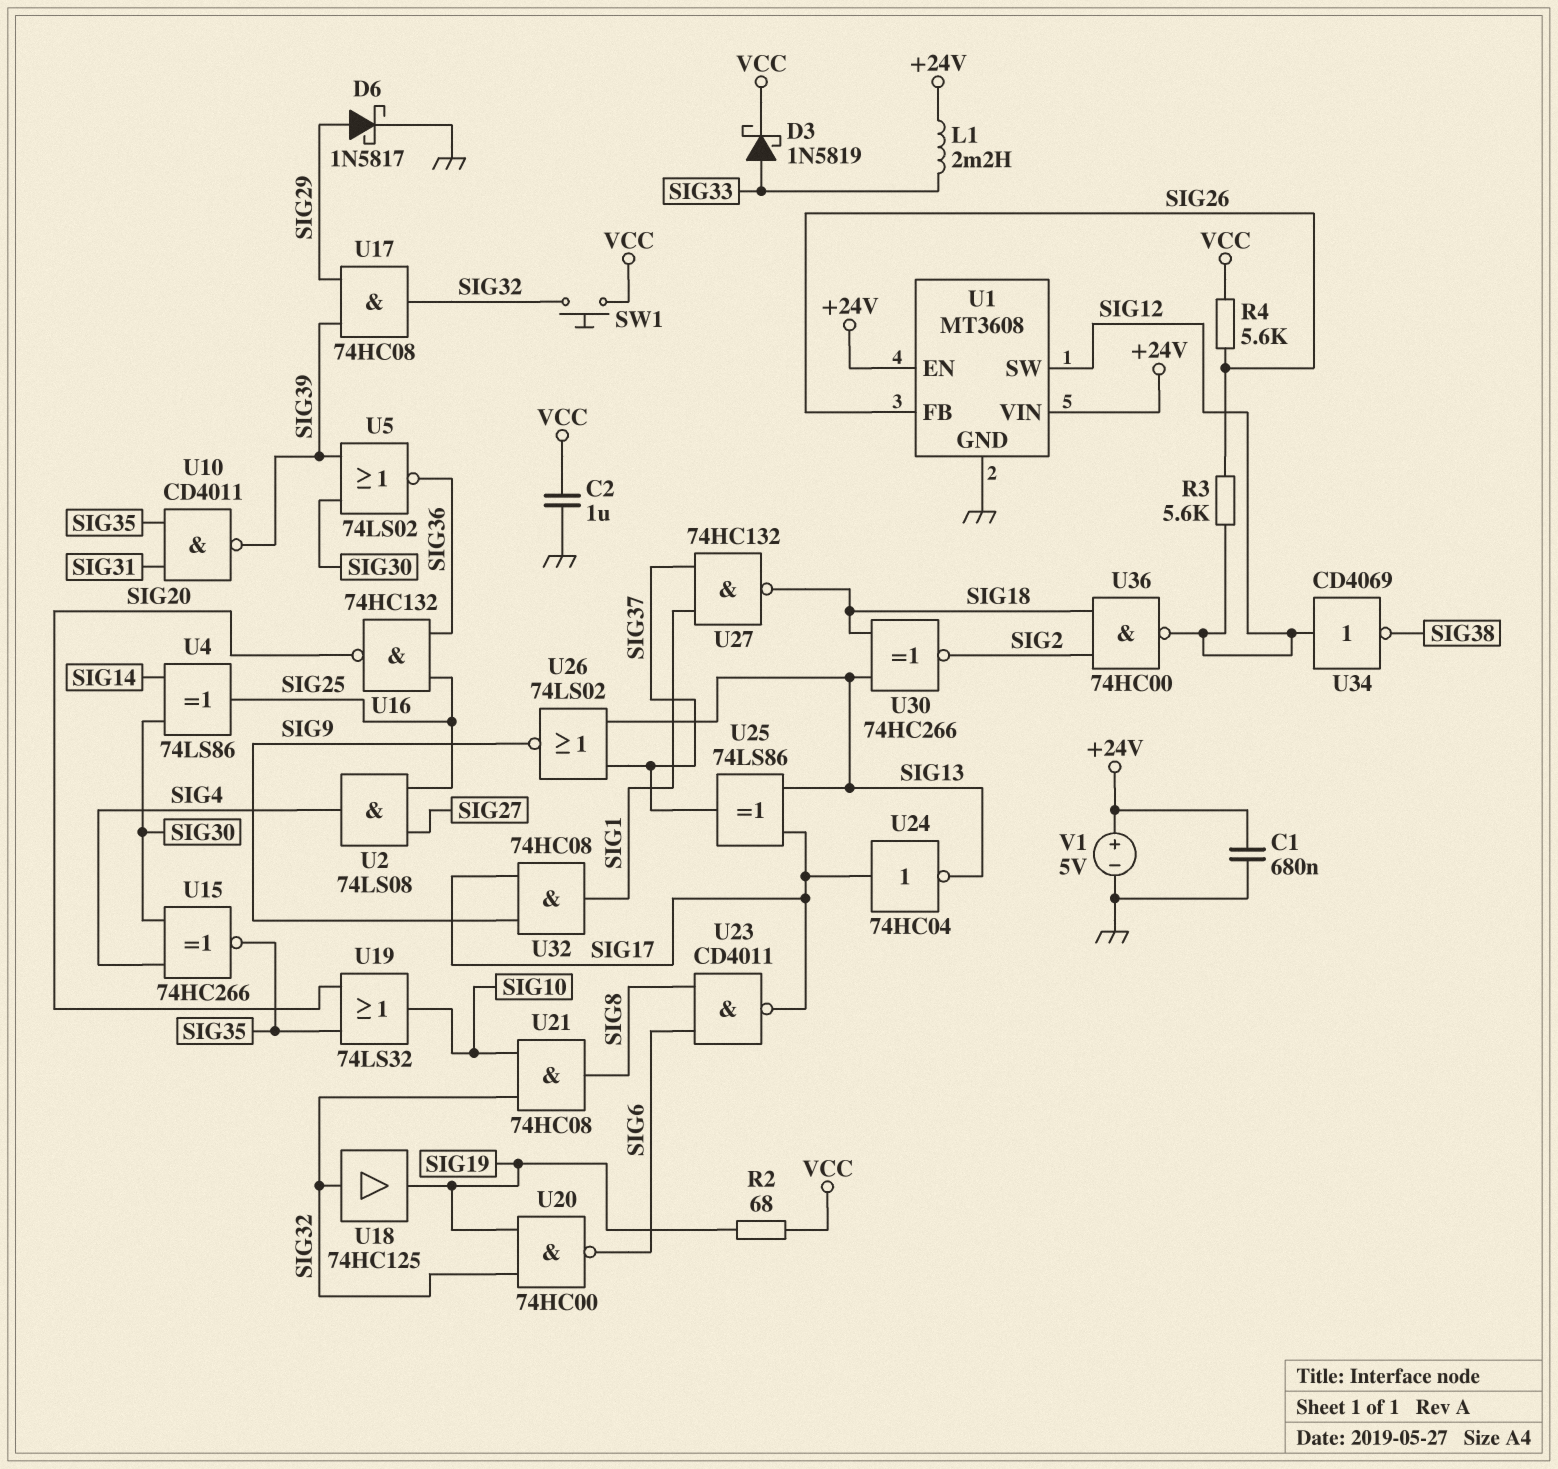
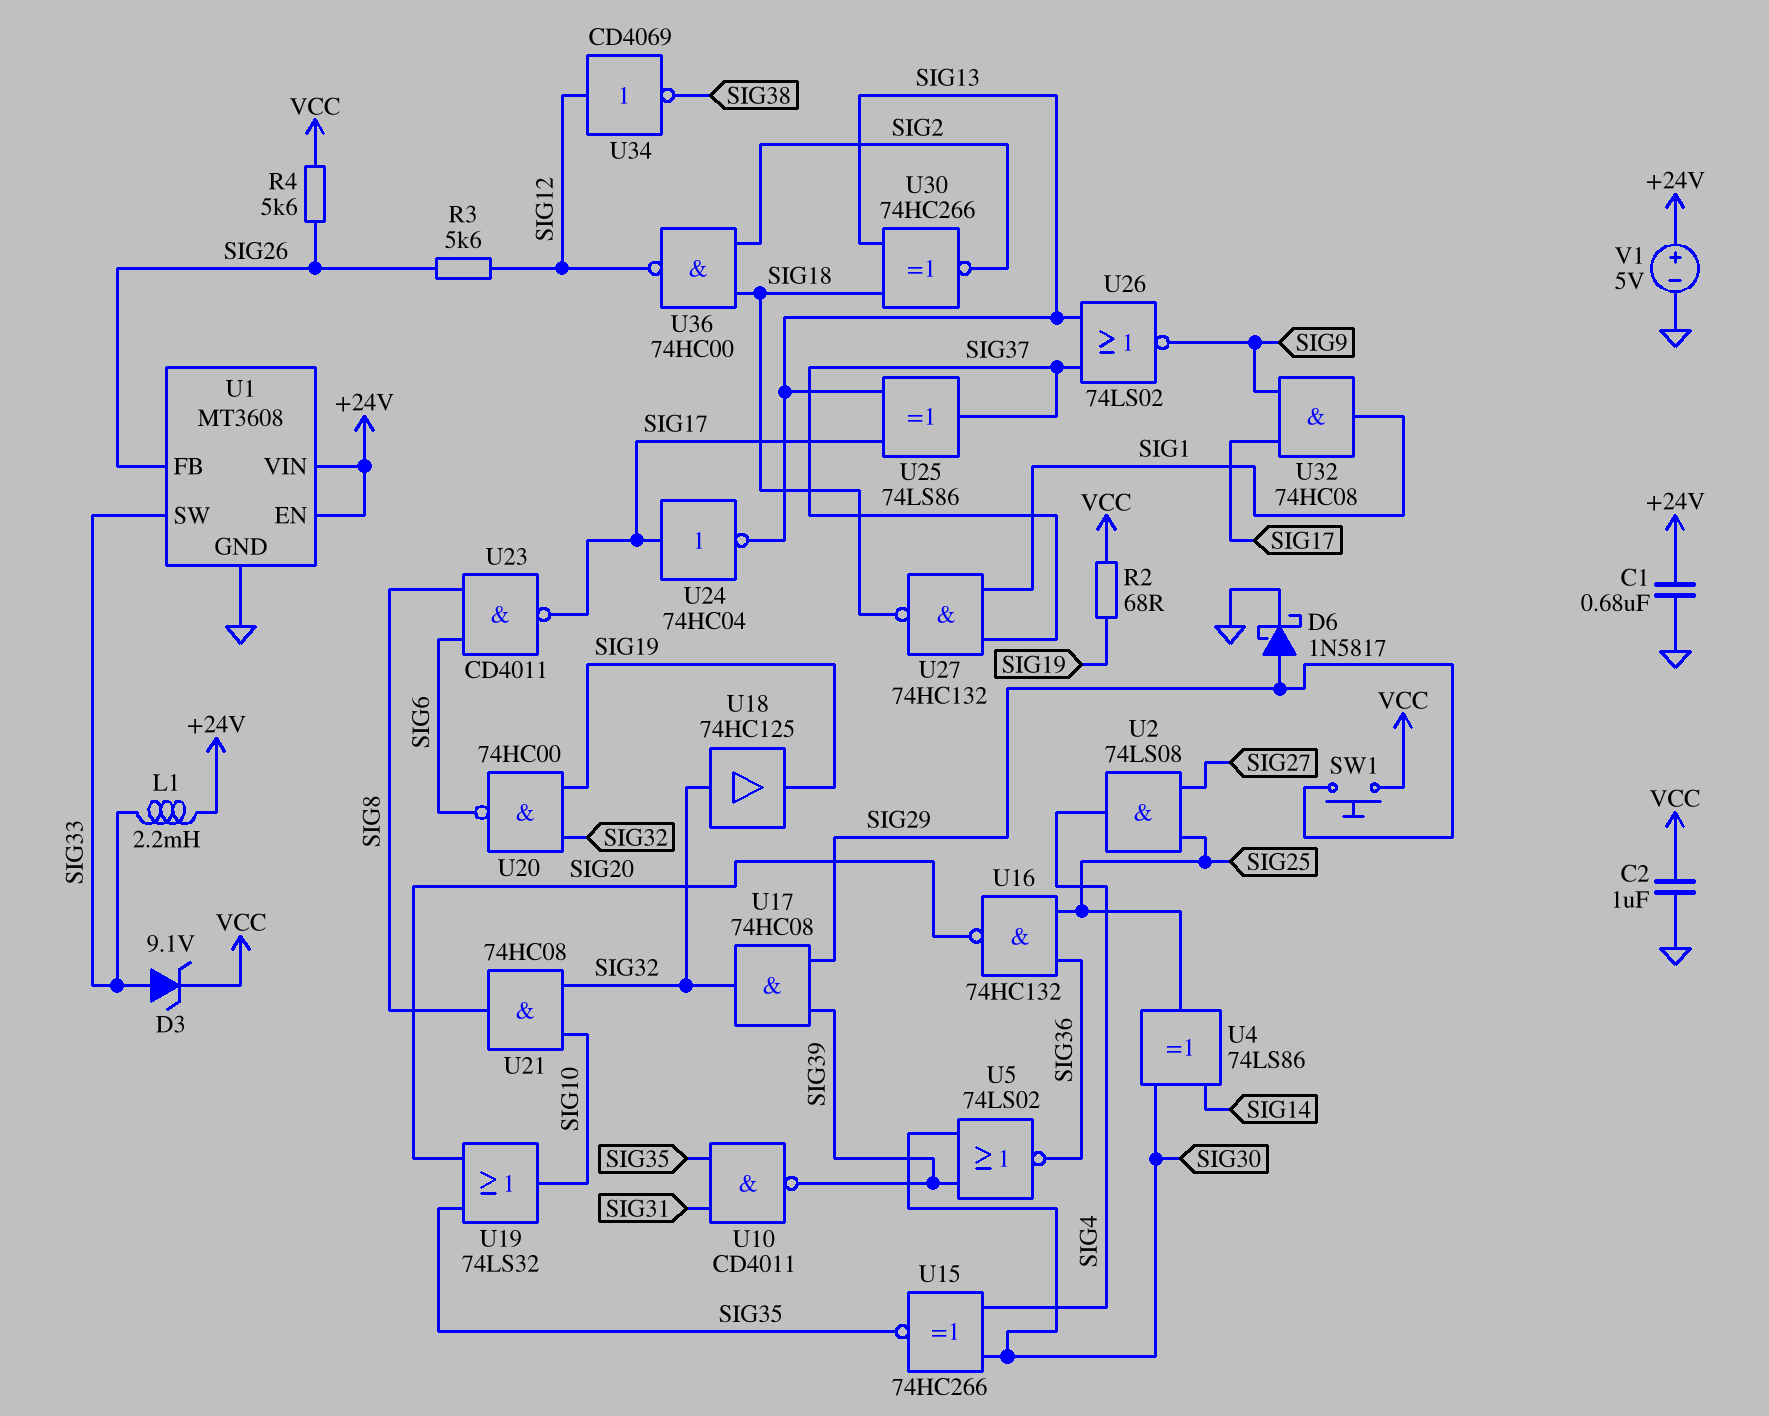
D3: schottky 1N5819 (A SIG33, K VCC) -> zener 9.1V (A SIG33, K VCC)
SW1: button (SIG32, VCC) -> button (SIG29, VCC)
U1 pin SW: SIG12 -> SIG33

